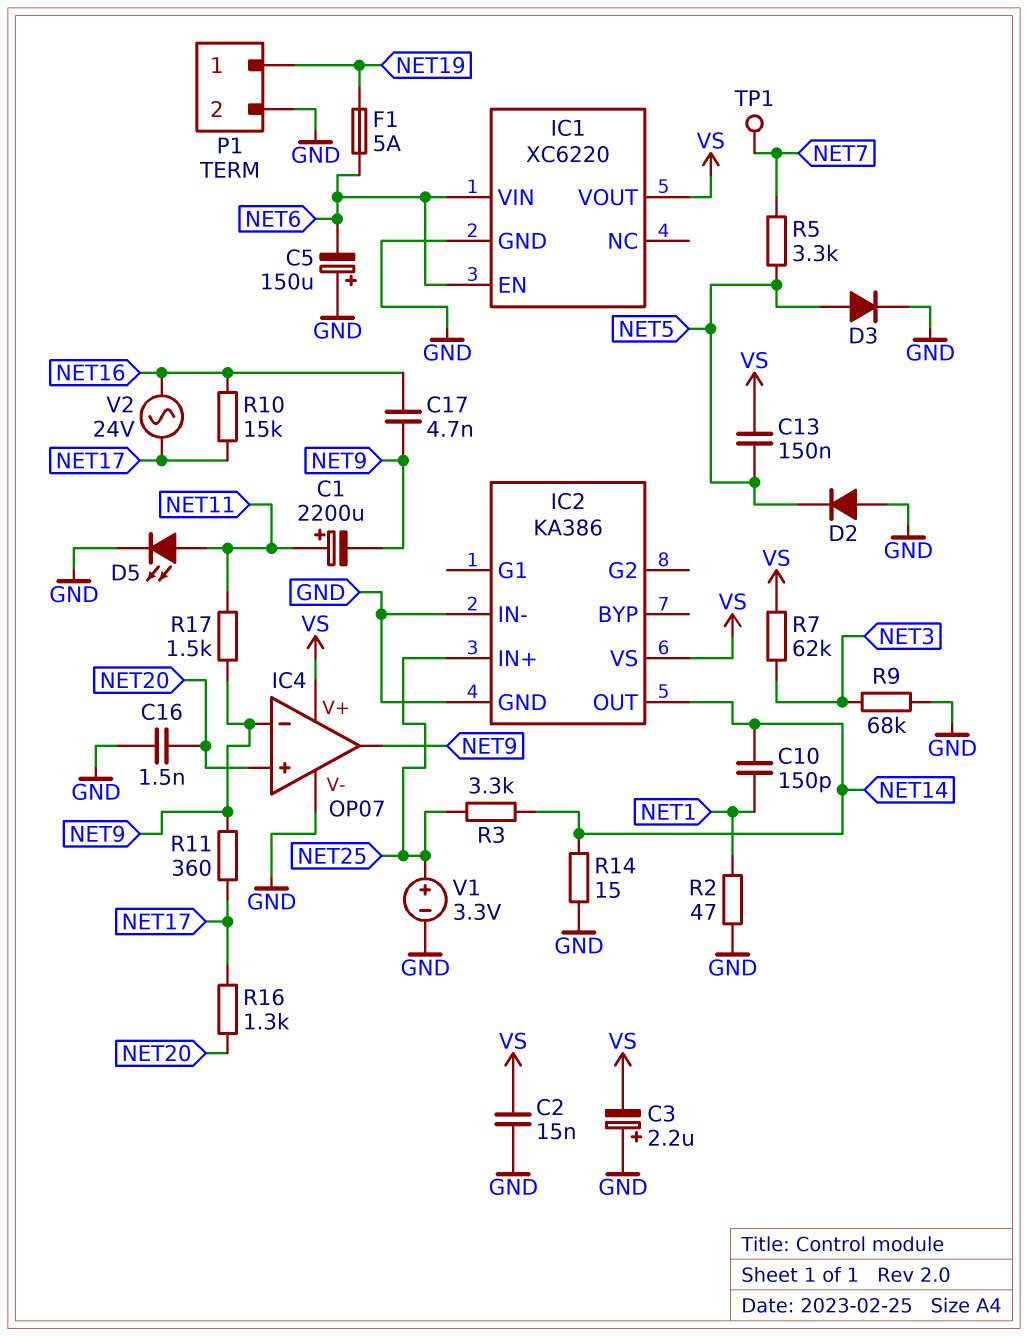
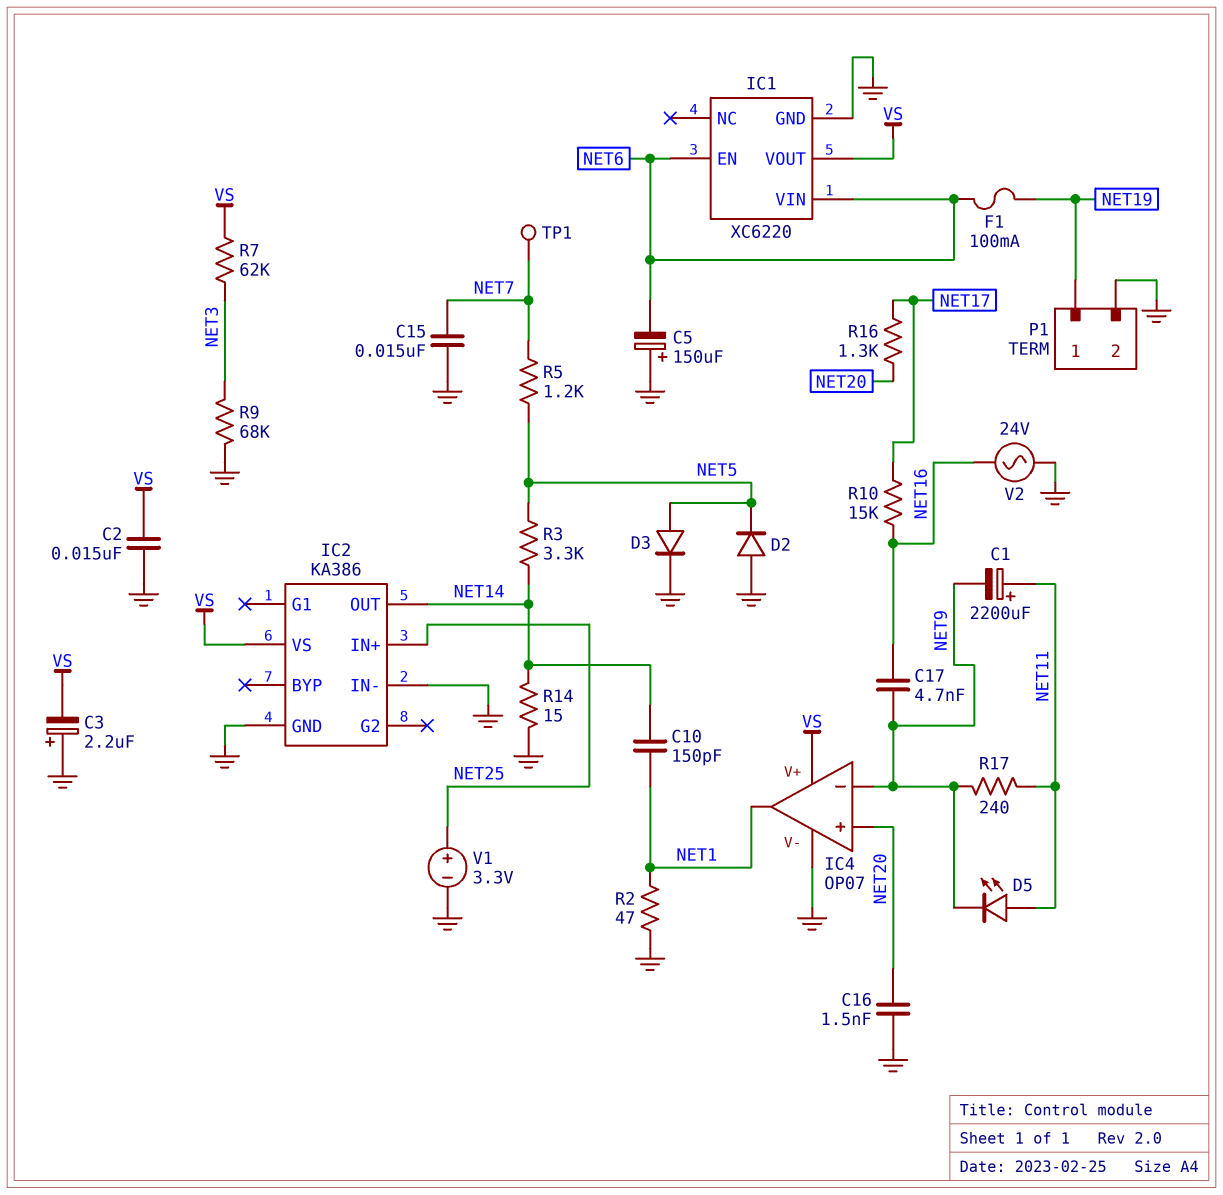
C13: 150nF (NET5, VS) -> none
C15: none -> 15nF (GND, NET7)
D5: LED (A NET11, K GND) -> LED (A NET11, K NET9)
F1: 5A (NET6, NET19) -> 100mA (NET6, NET19)
IC4 pin out: NET9 -> NET1
R3: 3.3k (NET14, NET25) -> 3.3k (NET5, NET14)
R5: 3.3k (NET5, NET7) -> 1.2k (NET5, NET7)
R11: 360 (NET9, NET17) -> none
R17: 1.5k (NET9, NET11) -> 240 (NET9, NET11)
V2: AC 24V (NET16, NET17) -> AC 24V (GND, NET16)

